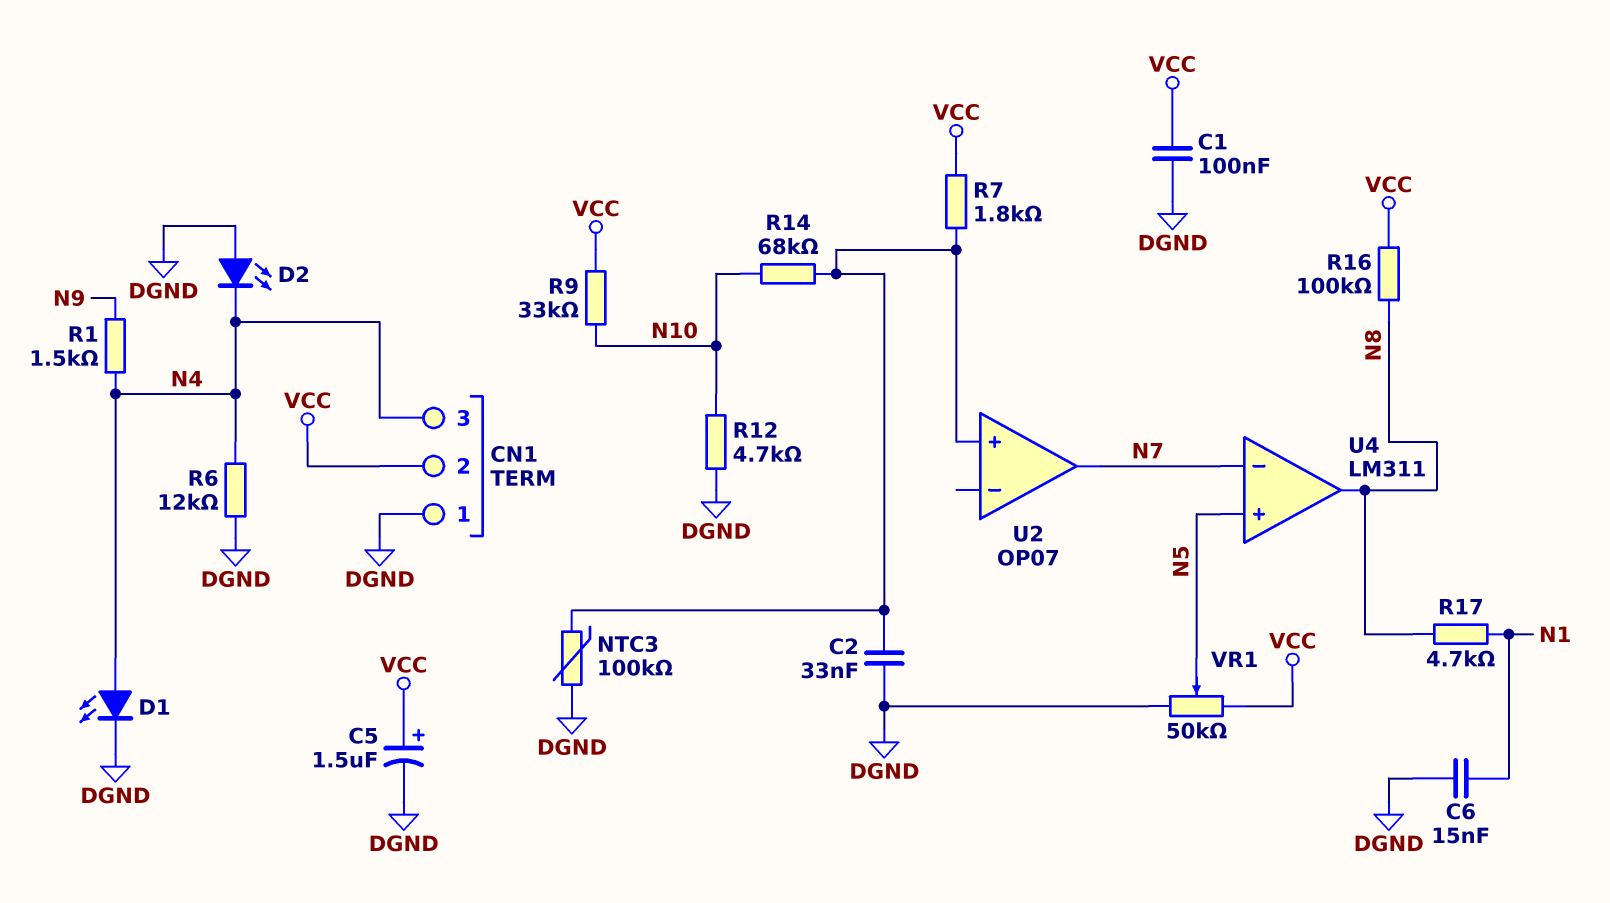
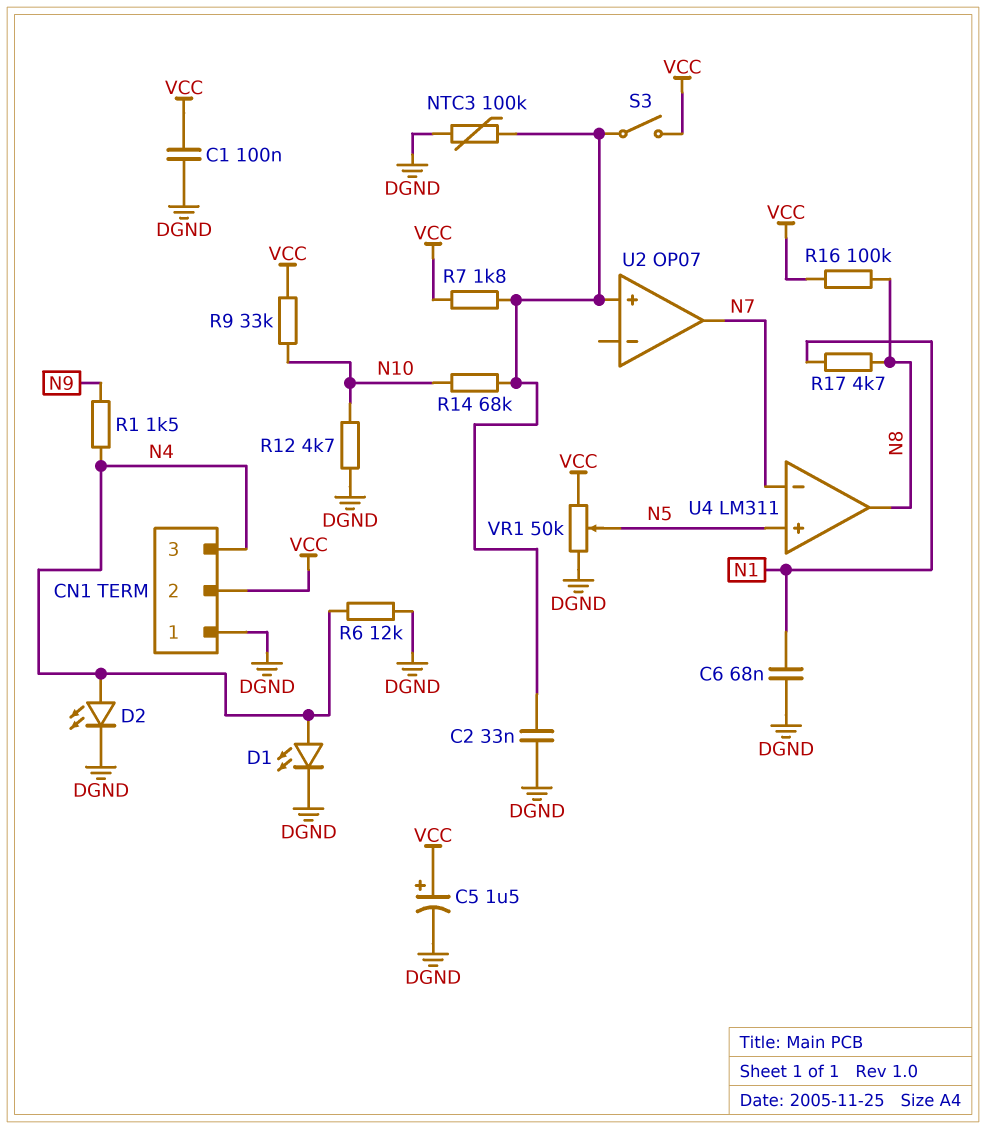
C6: 15nF (DGND, N1) -> 68nF (DGND, N1)
D2: LED (A DGND, K N4) -> LED (A N4, K DGND)
S3: none -> switch (U2/in+, VCC)

